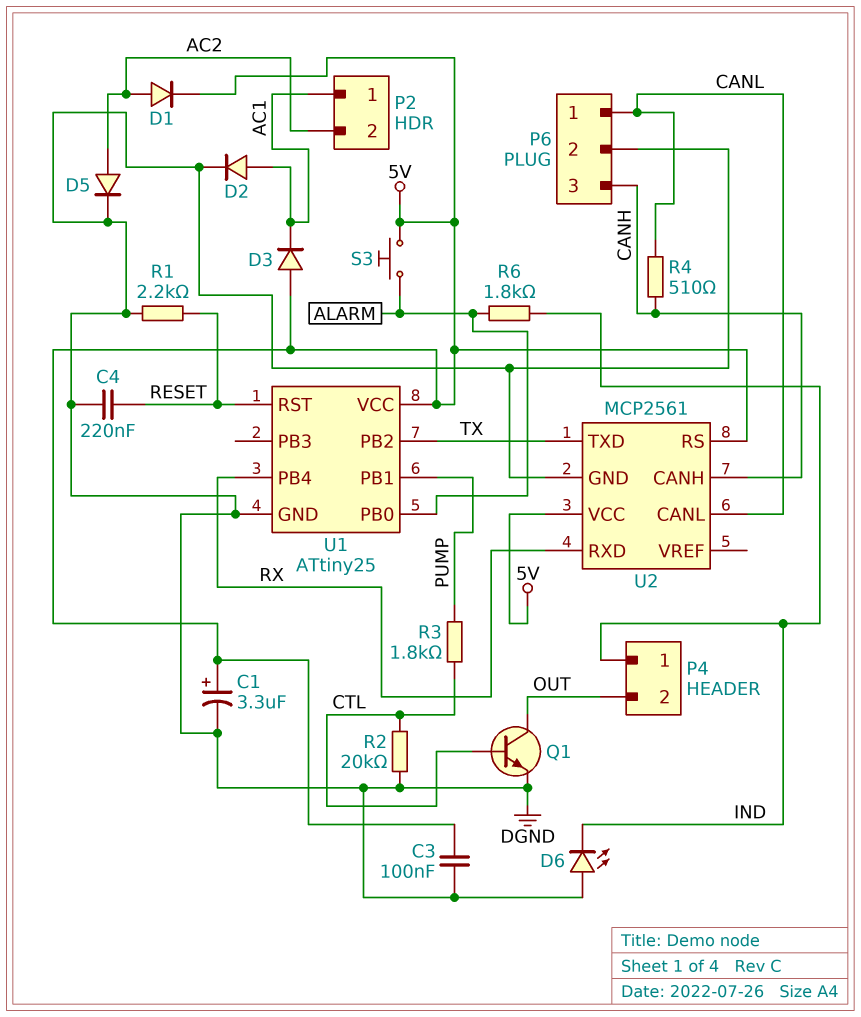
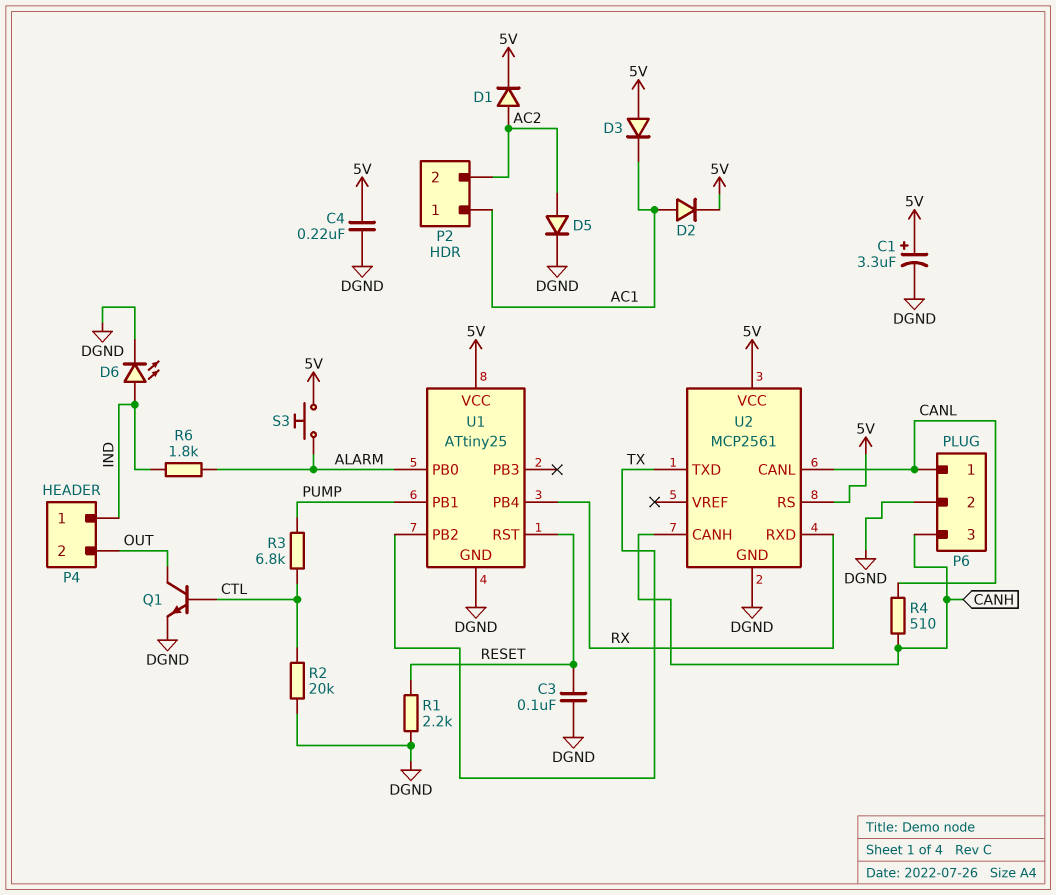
C3: 100nF (5V, DGND) -> 100nF (DGND, RESET)
C4: 220nF (DGND, RESET) -> 220nF (5V, DGND)
D2: diode (A AC1, K DGND) -> diode (A AC1, K 5V)
D6: LED (A DGND, K IND) -> LED (A IND, K DGND)
R3: 1.8k (CTL, PUMP) -> 6.8k (CTL, PUMP)

